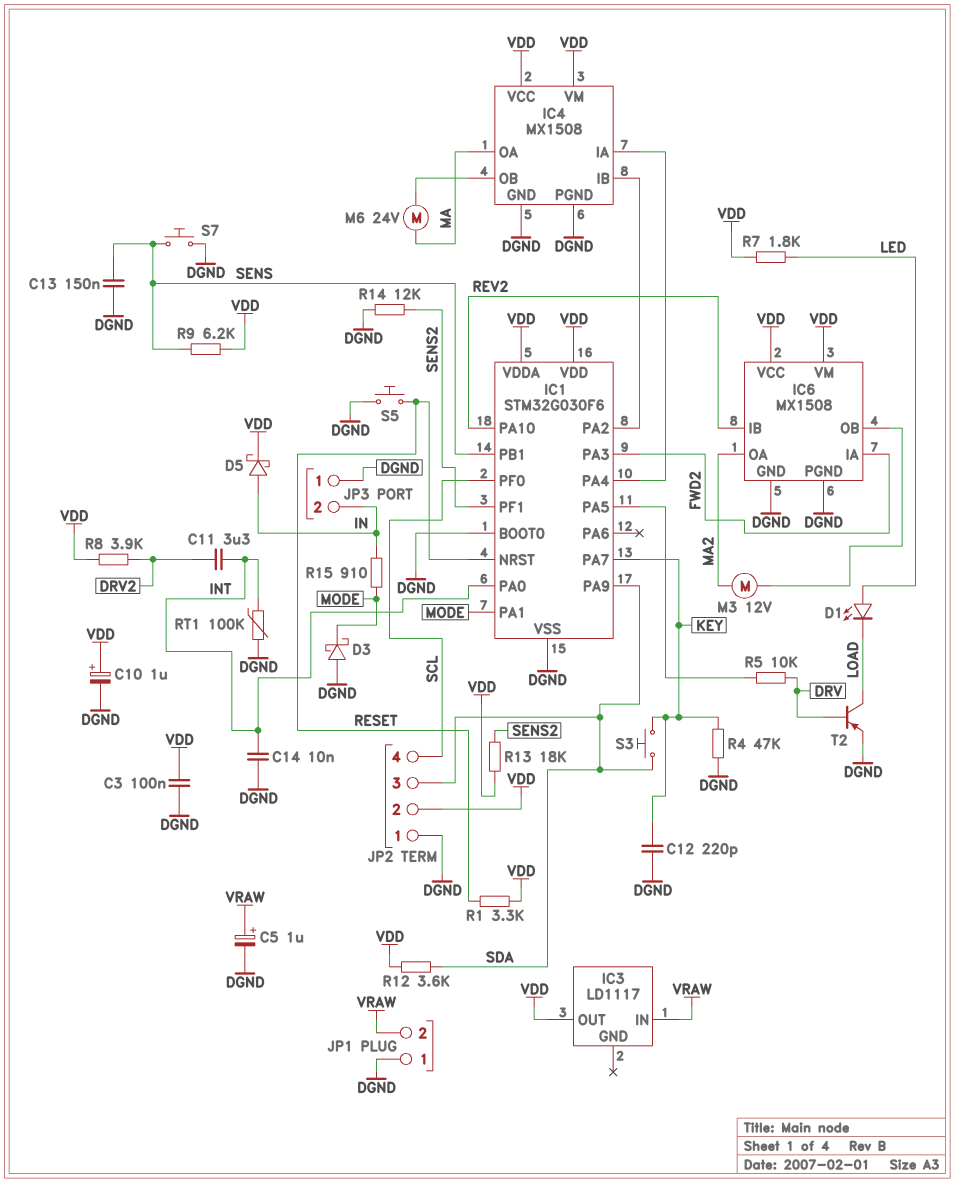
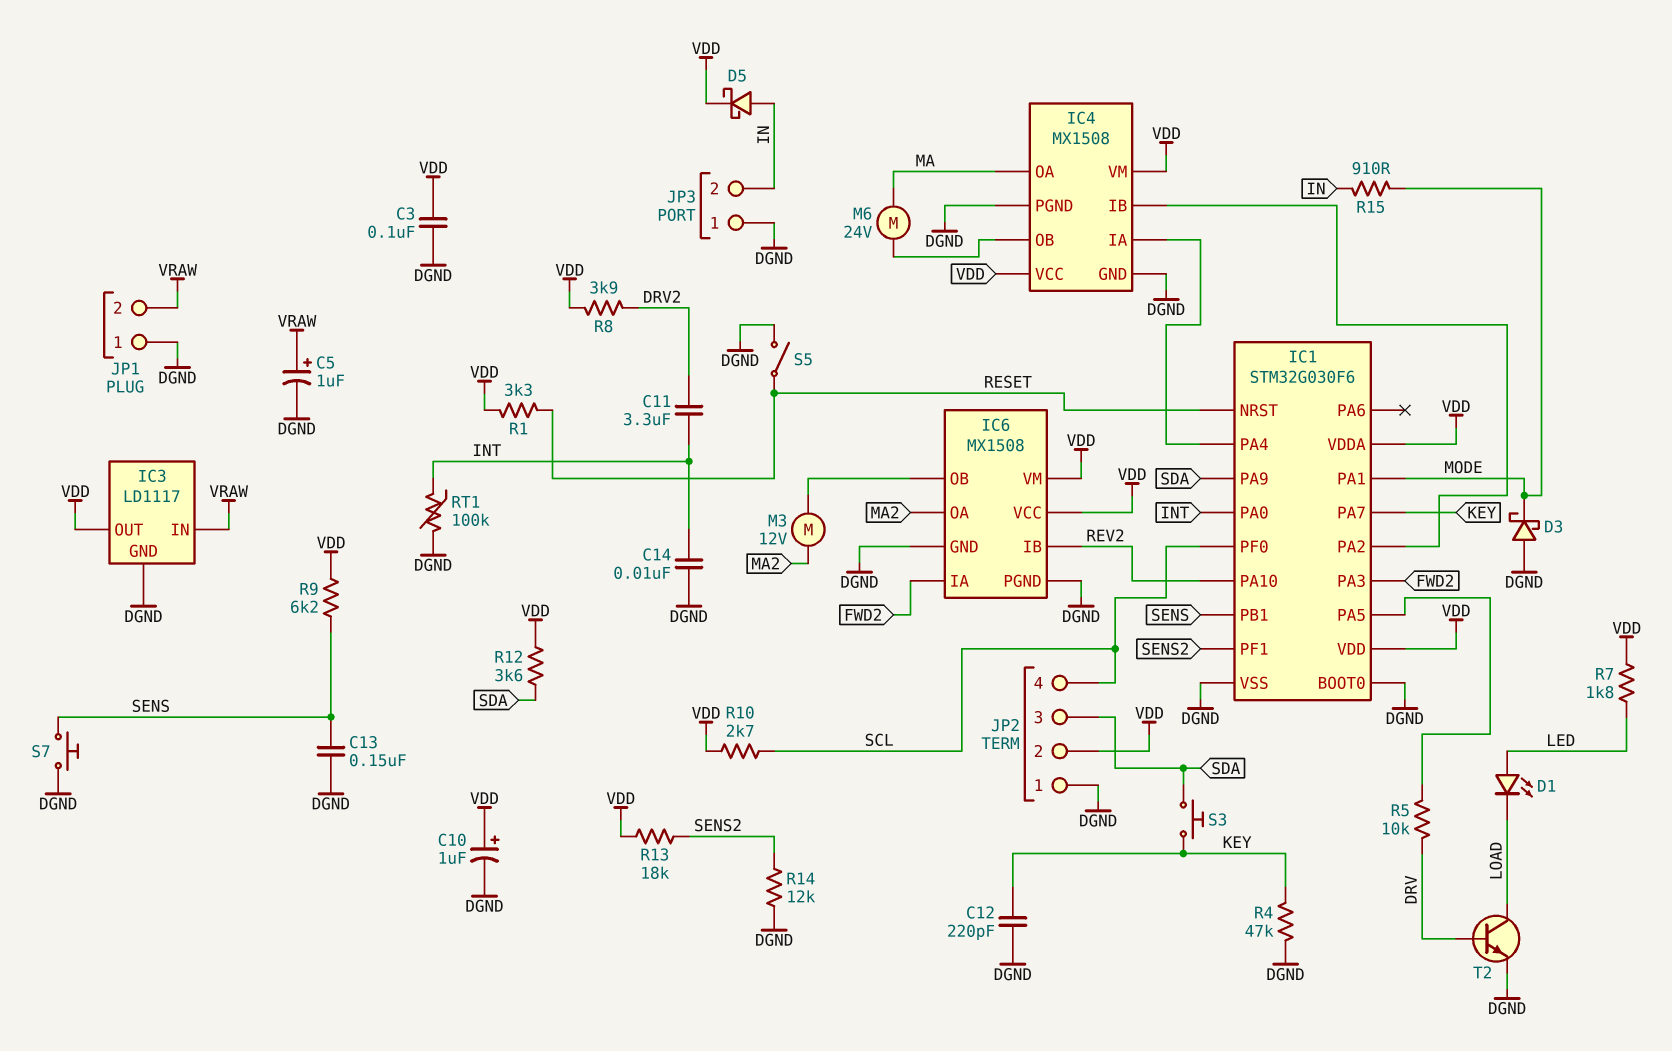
IC3 pin GND: none -> DGND
R10: none -> 2.7k (SCL, VDD)
S5: button (DGND, RESET) -> switch (DGND, RESET)
T2: PNP (B DRV, C LOAD, E DGND) -> NPN (B DRV, C LOAD, E DGND)

